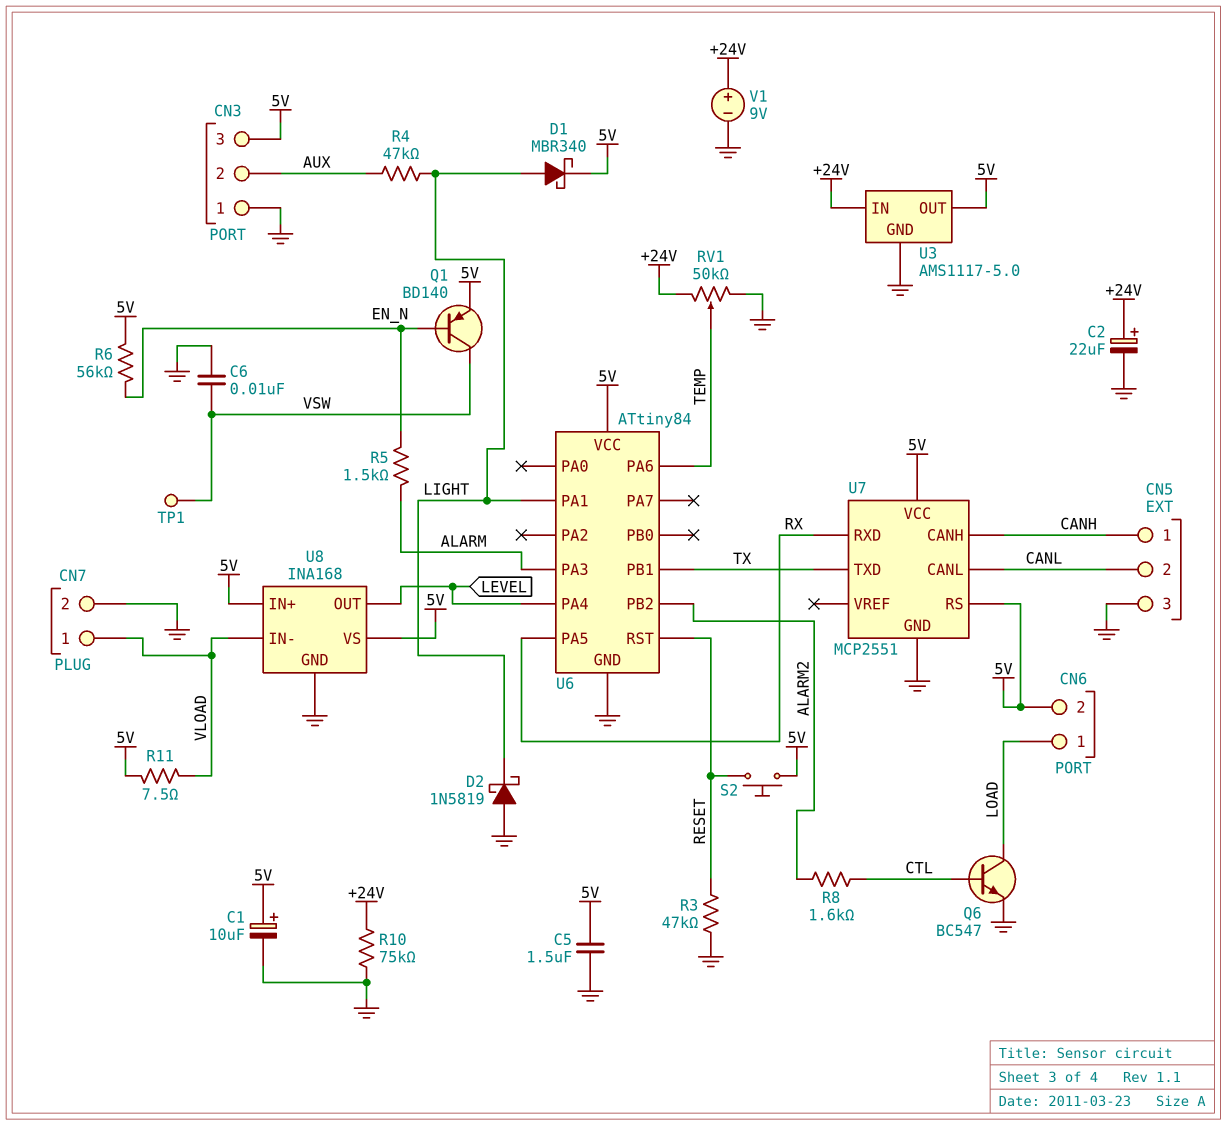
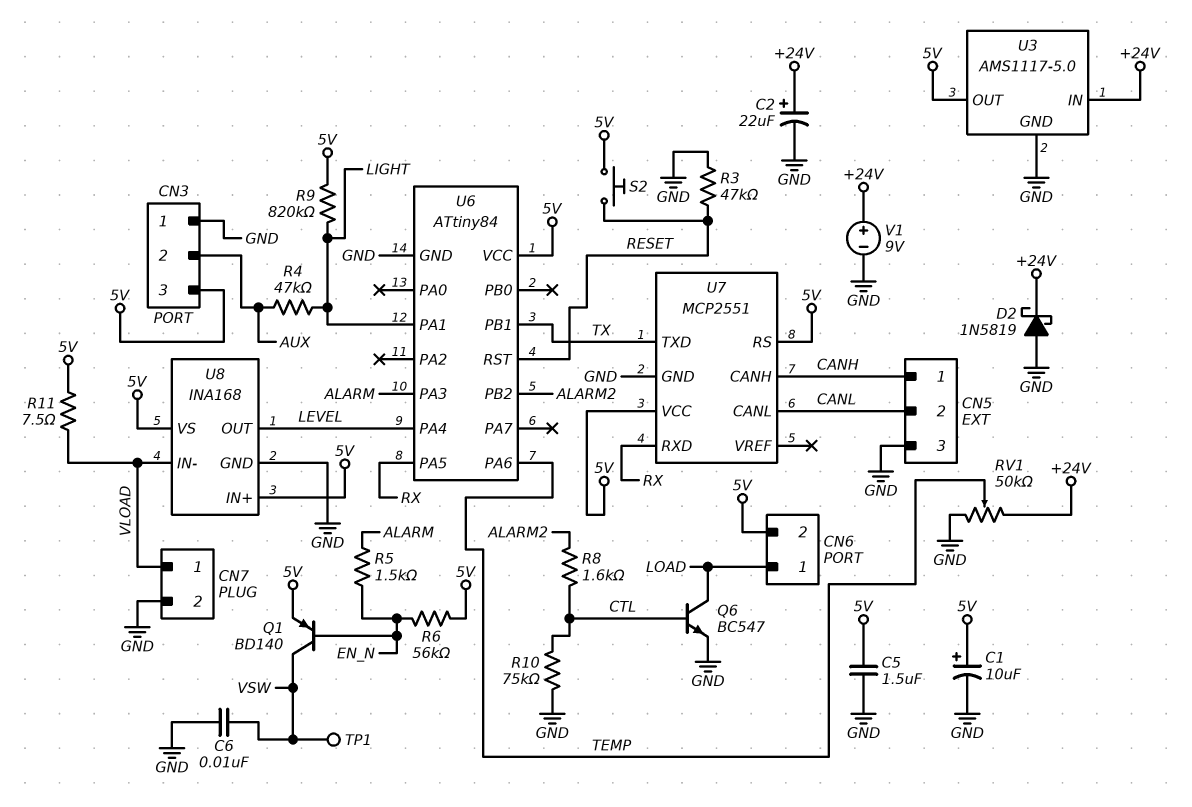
D1: schottky MBR340 (A LIGHT, K 5V) -> none
D2: schottky 1N5819 (A GND, K LIGHT) -> schottky 1N5819 (A GND, K +24V)
R9: none -> 820k (5V, LIGHT)
R10: 75k (+24V, GND) -> 75k (CTL, GND)

